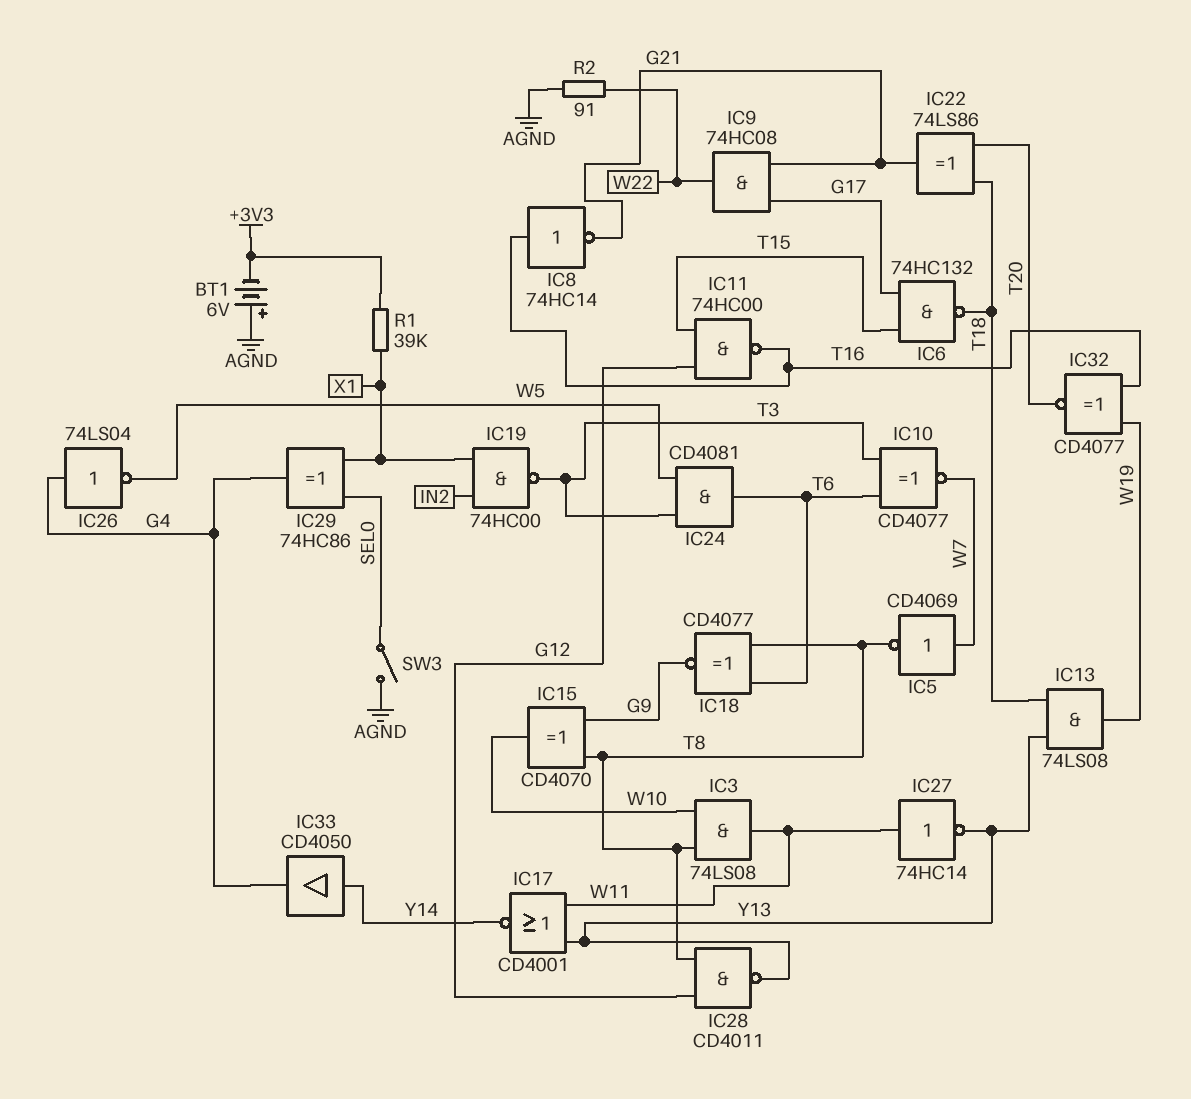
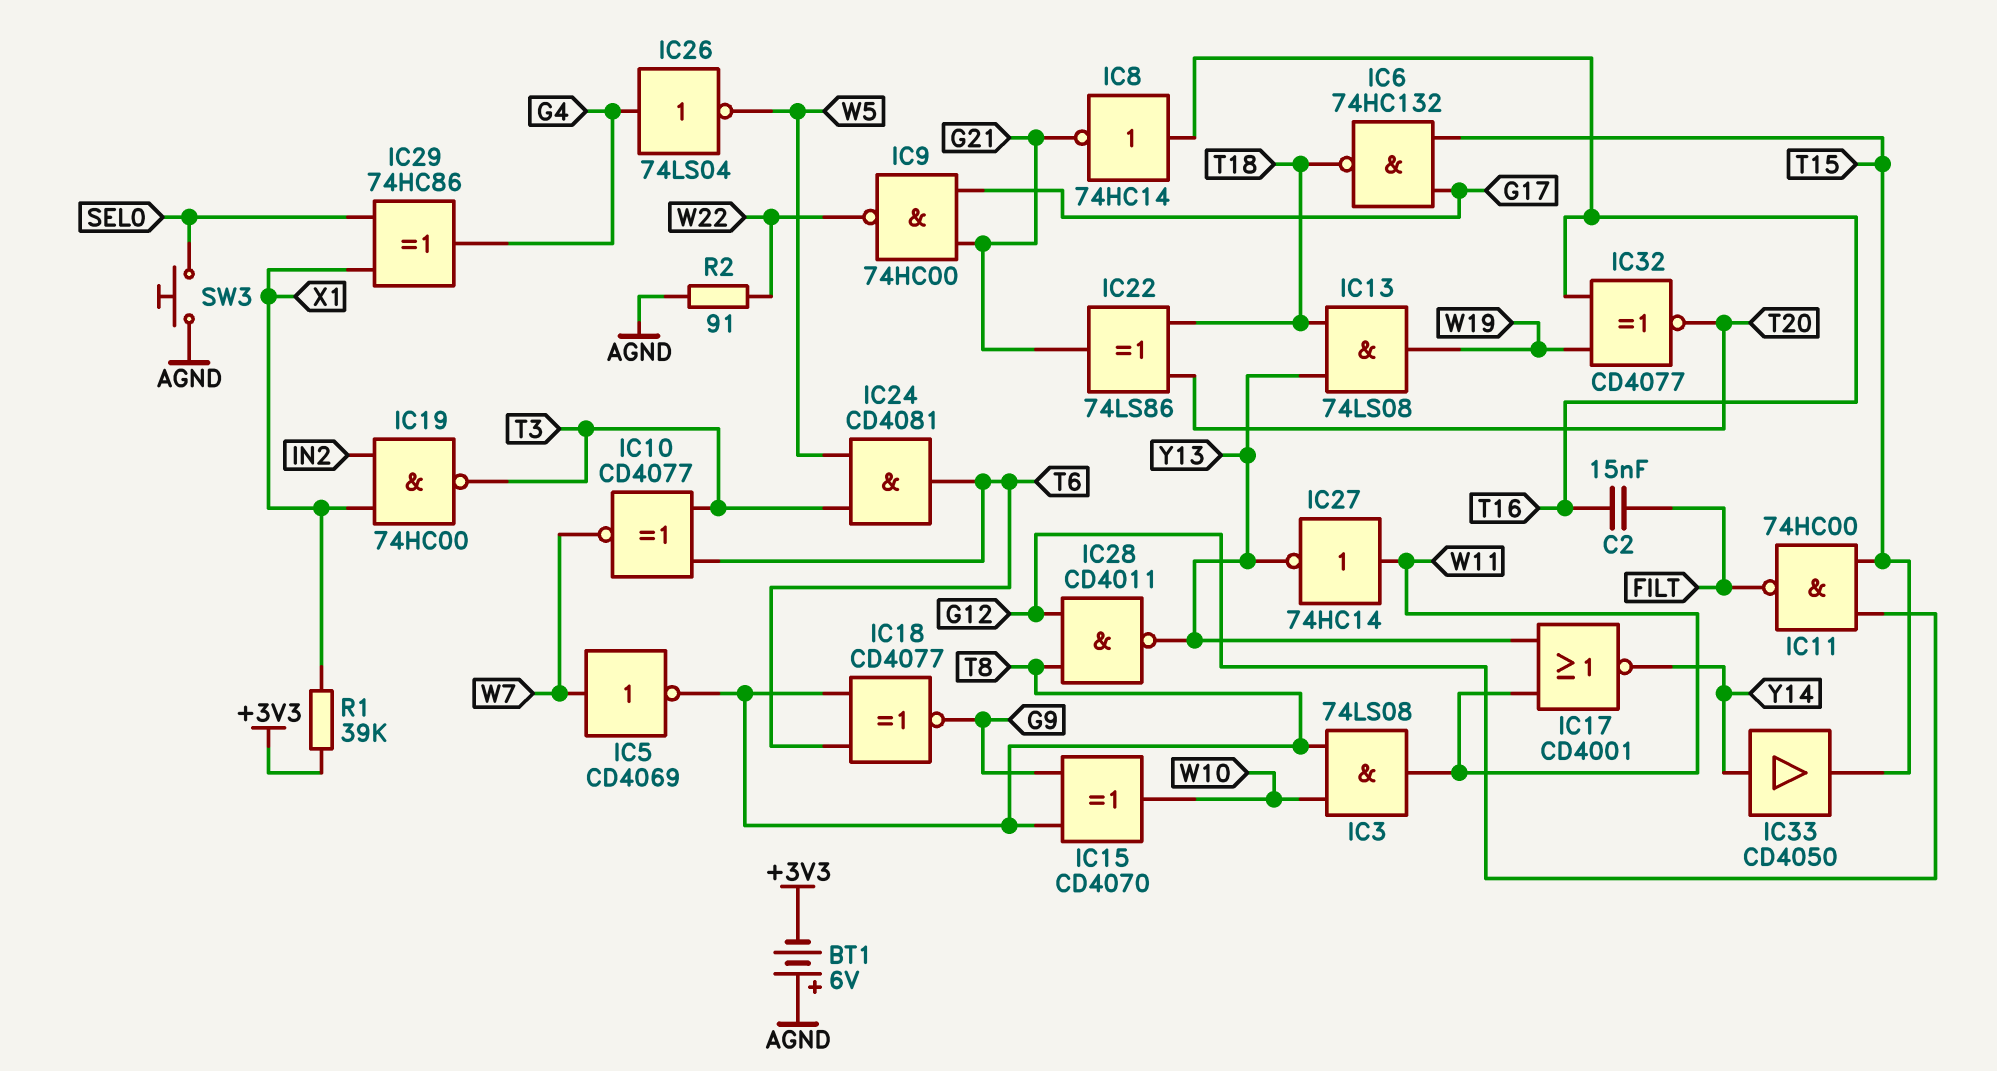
C2: none -> 15nF (FILT, T16)
IC9: AND 74HC08 (in G17, in G21, out W22) -> NAND 74HC00 (in G17, in G21, out W22)
IC11: NAND 74HC00 (in G12, in T15, out T16) -> NAND 74HC00 (in G12, in T15, out FILT)
IC33: buffer CD4050 (in Y14, out G4) -> buffer CD4050 (in Y14, out T15)
SW3: switch (AGND, SEL0) -> button (AGND, SEL0)

